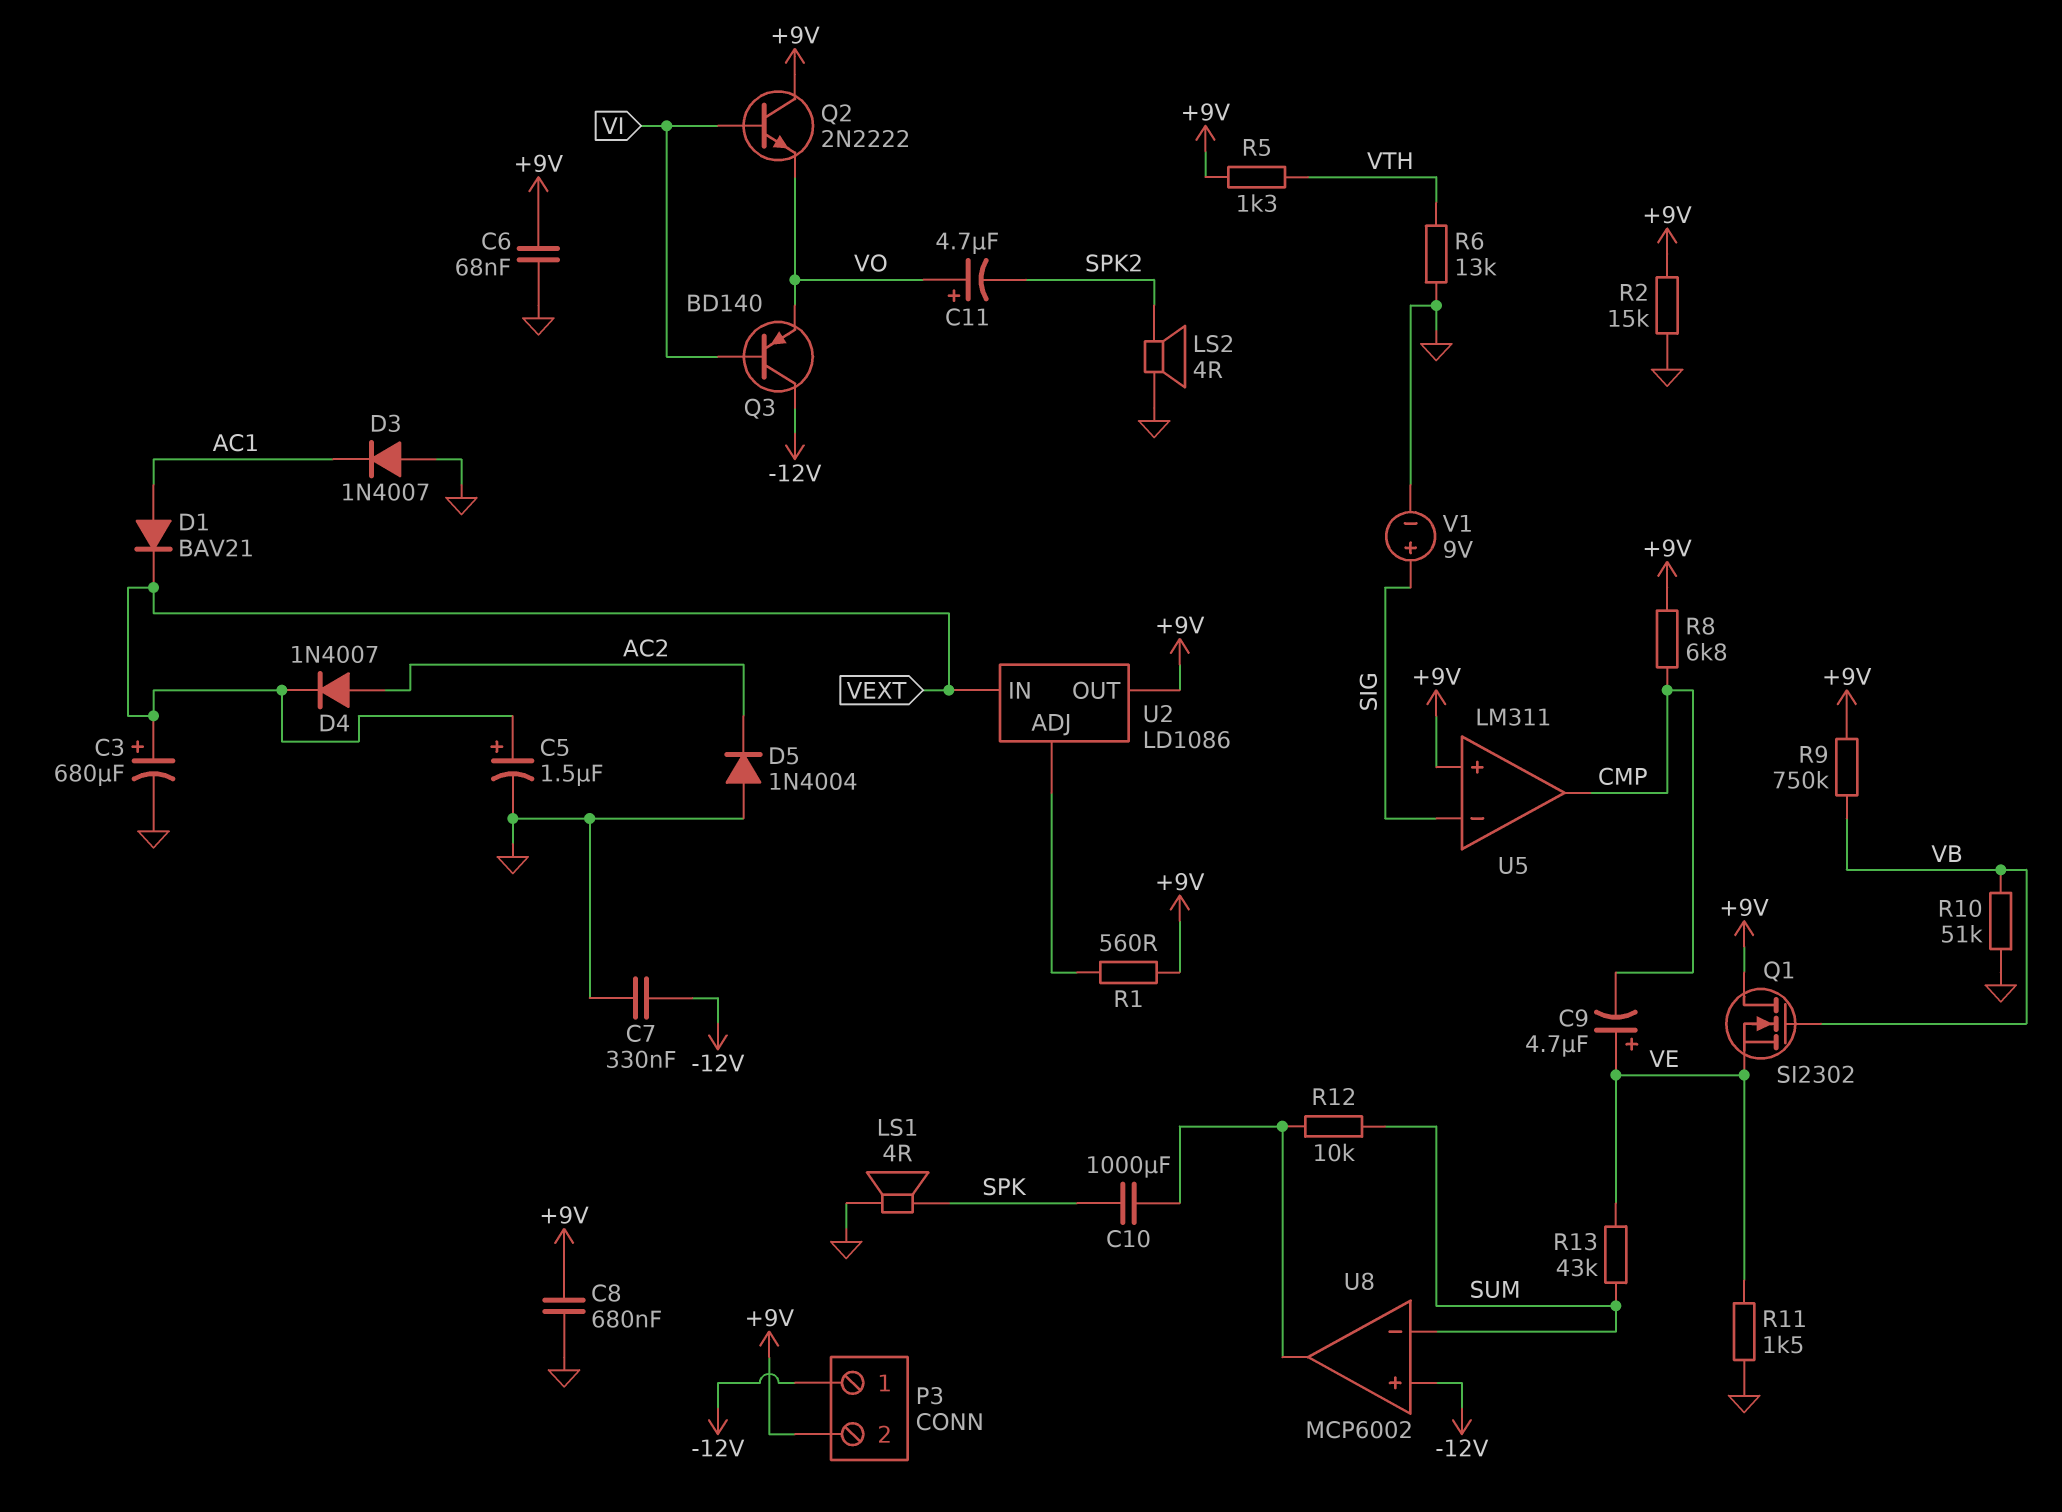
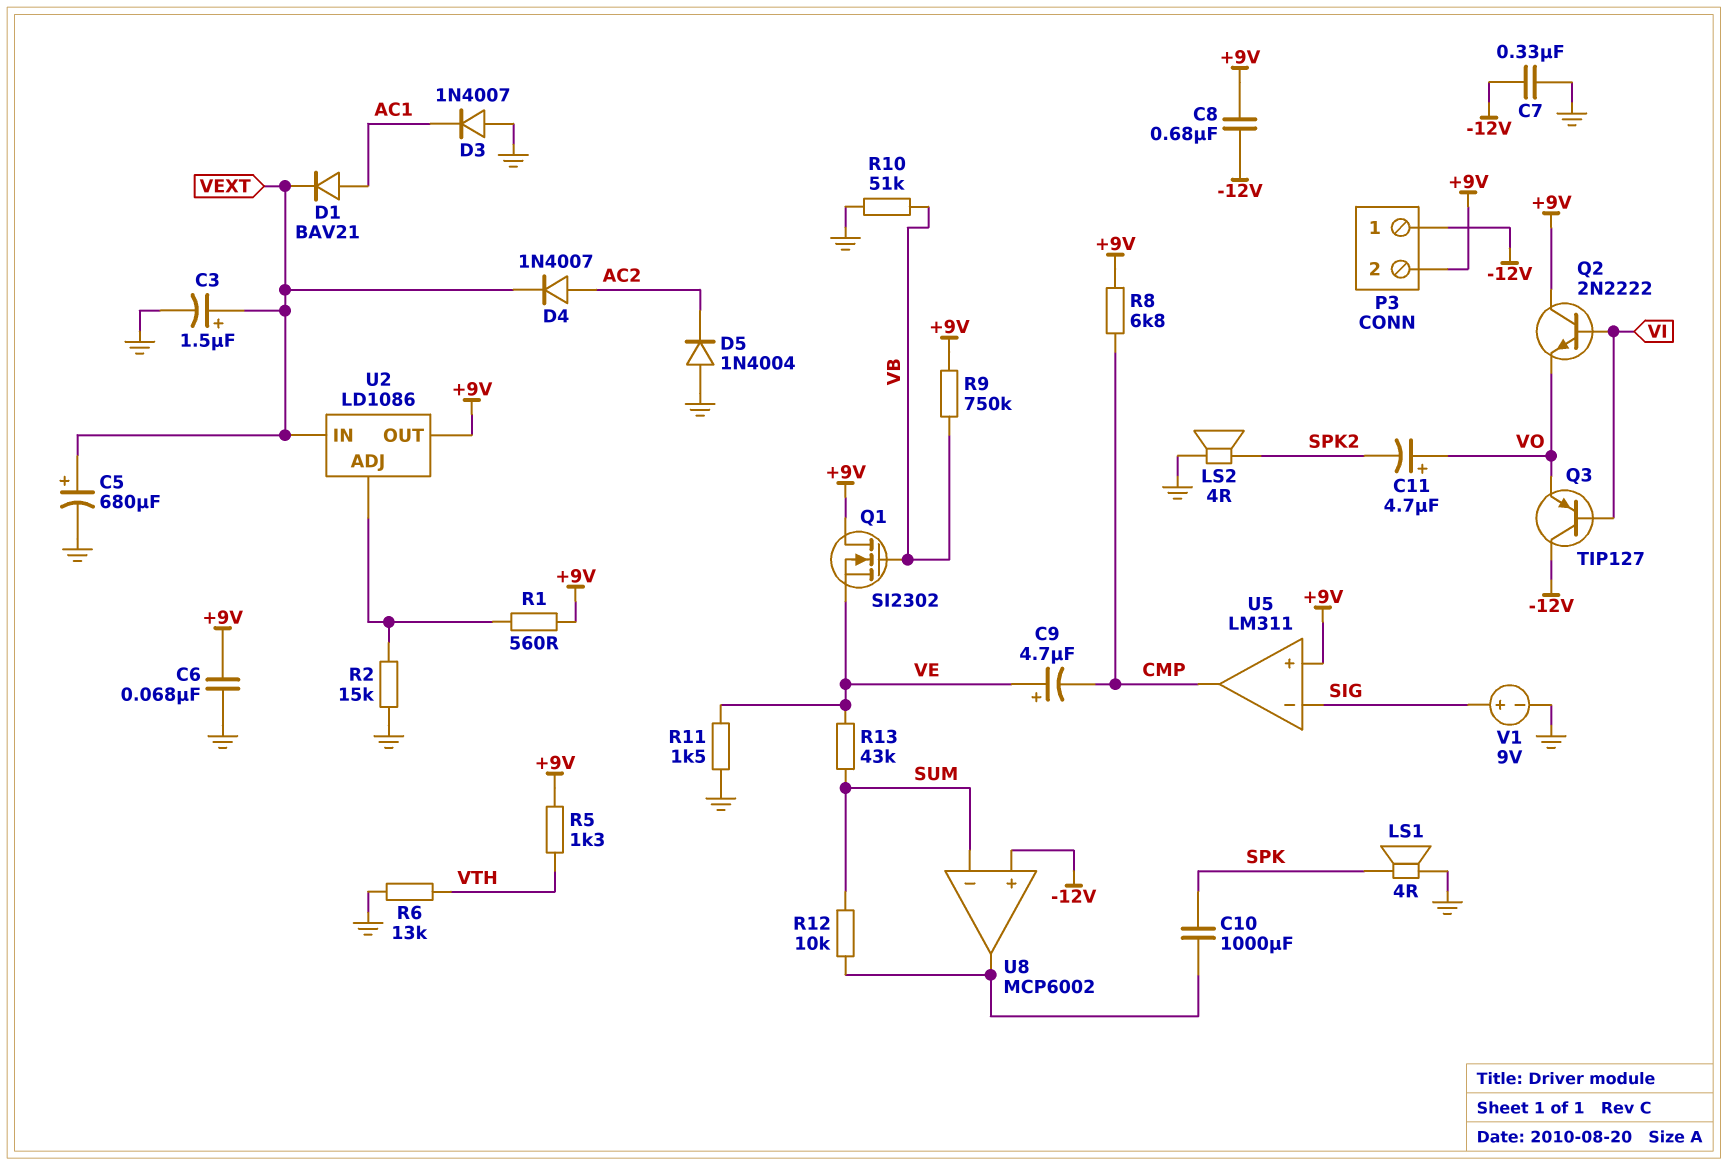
C3: 680uF (plus VEXT, minus GND) -> 1.5uF (plus VEXT, minus GND)
C5: 1.5uF (plus VEXT, minus GND) -> 680uF (plus VEXT, minus GND)
C8: 680nF (+9V, GND) -> 680nF (+9V, -12V)
Q3: PNP BD140 (B VI, C -12V, E VO) -> PNP TIP127 (B VI, C -12V, E VO)
R2: 15k (+9V, GND) -> 15k (GND, U2/ADJ)

